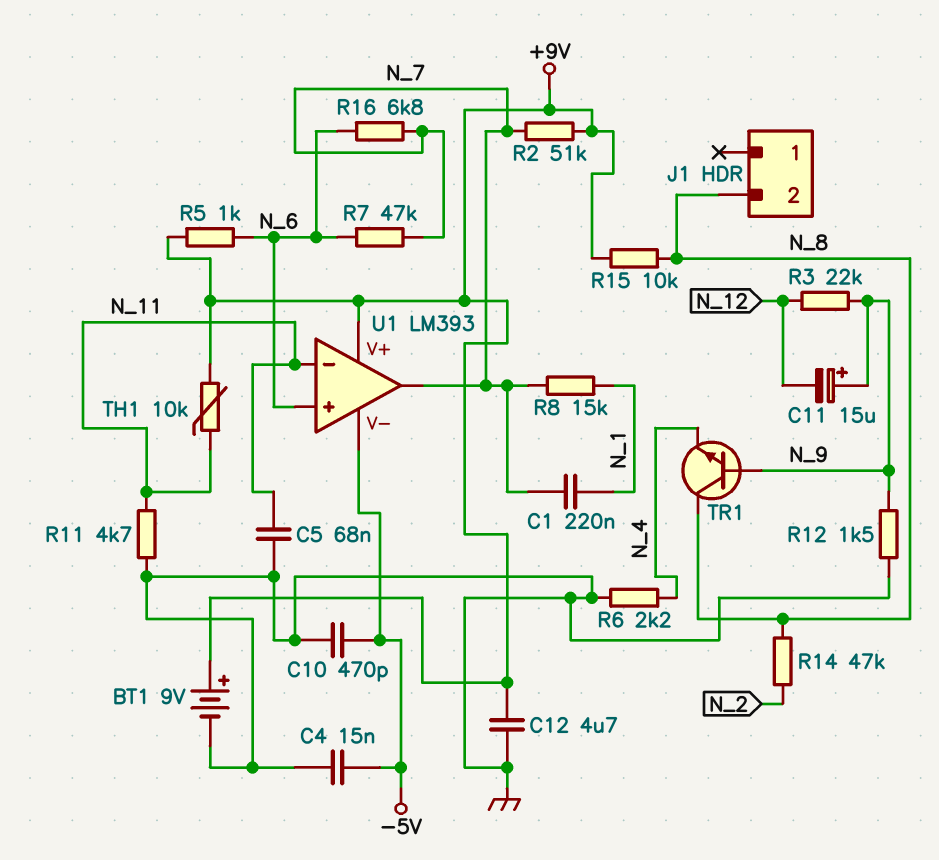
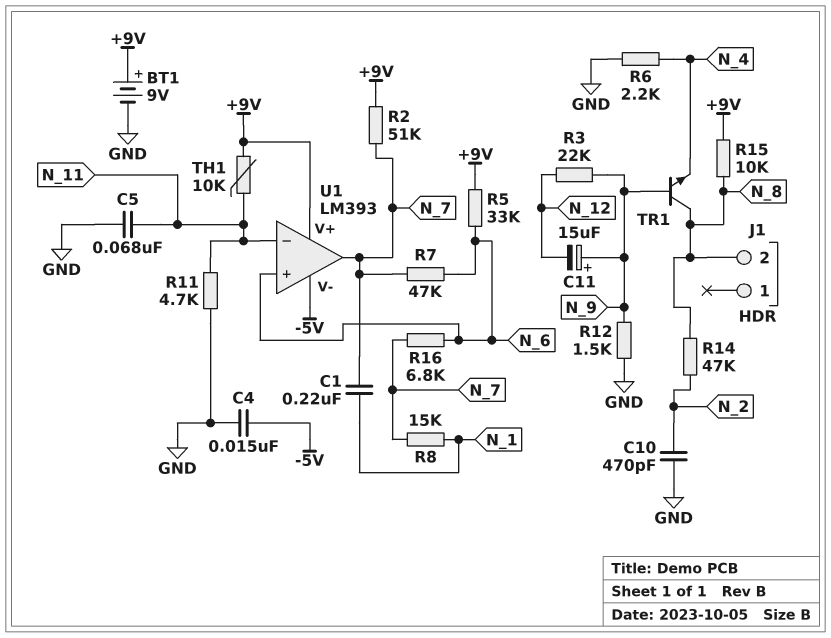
C10: 470pF (-5V, GND) -> 470pF (GND, N_2)
C12: 4.7uF (+9V, GND) -> none
R5: 1k (+9V, N_6) -> 33k (+9V, N_6)

